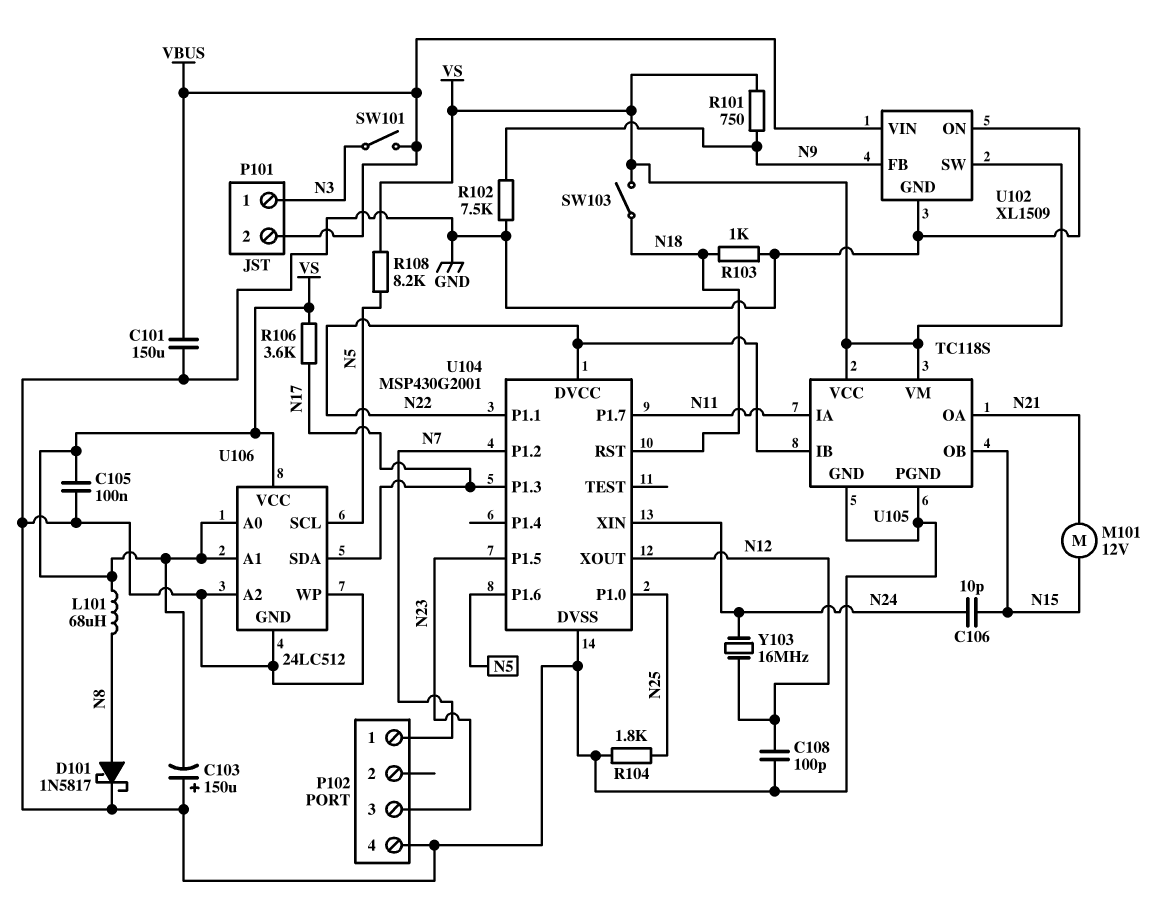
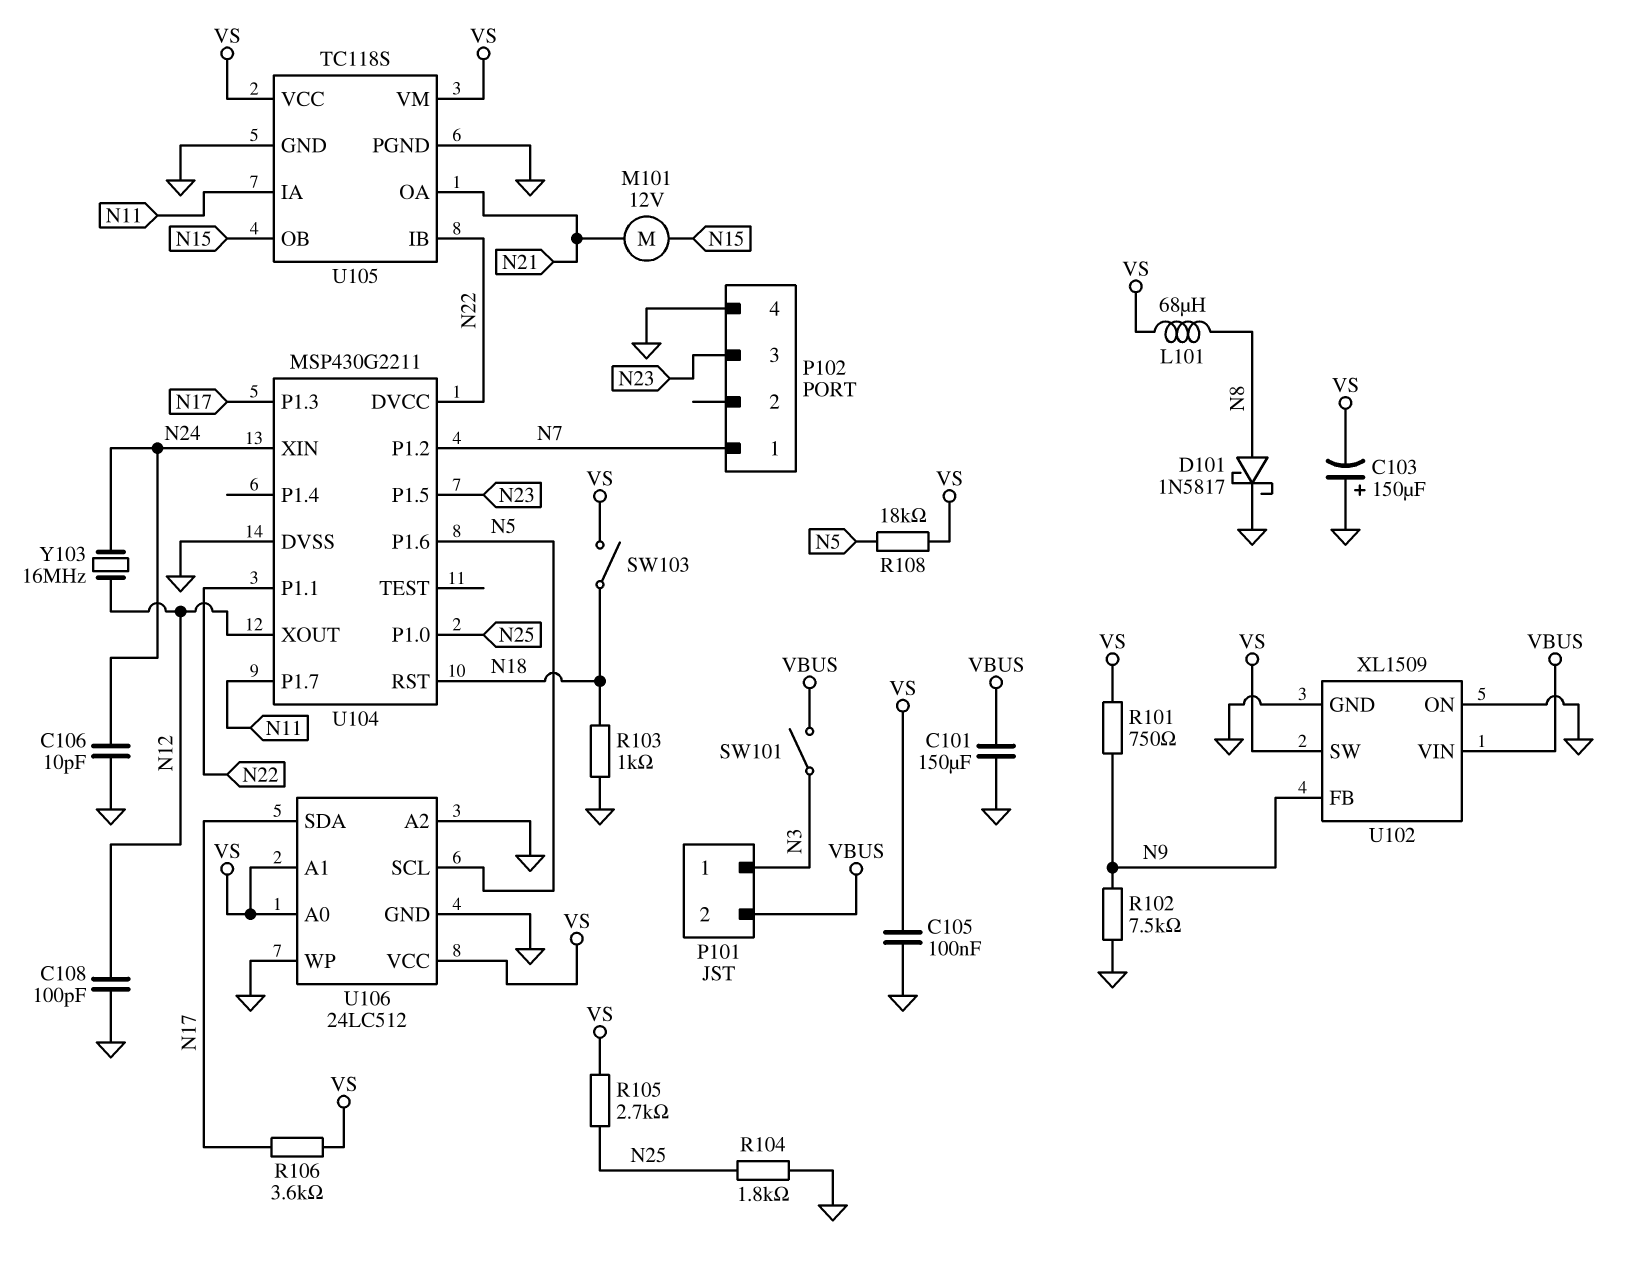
C106: 10pF (N15, N24) -> 10pF (GND, N24)
R105: none -> 2.7k (N25, VS)
R108: 8.2k (N5, VS) -> 18k (N5, VS)
U104: MSP430G2001 -> MSP430G2211

